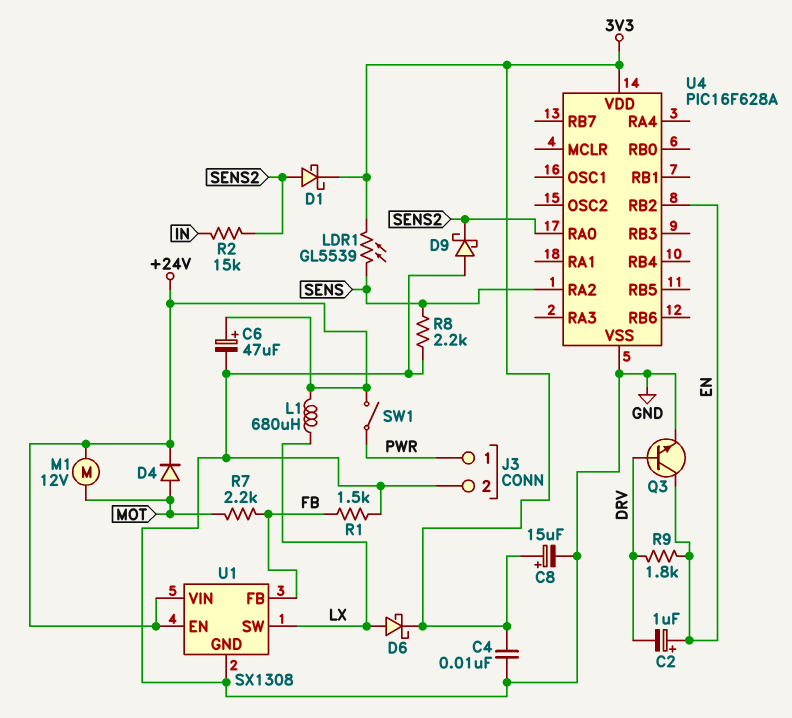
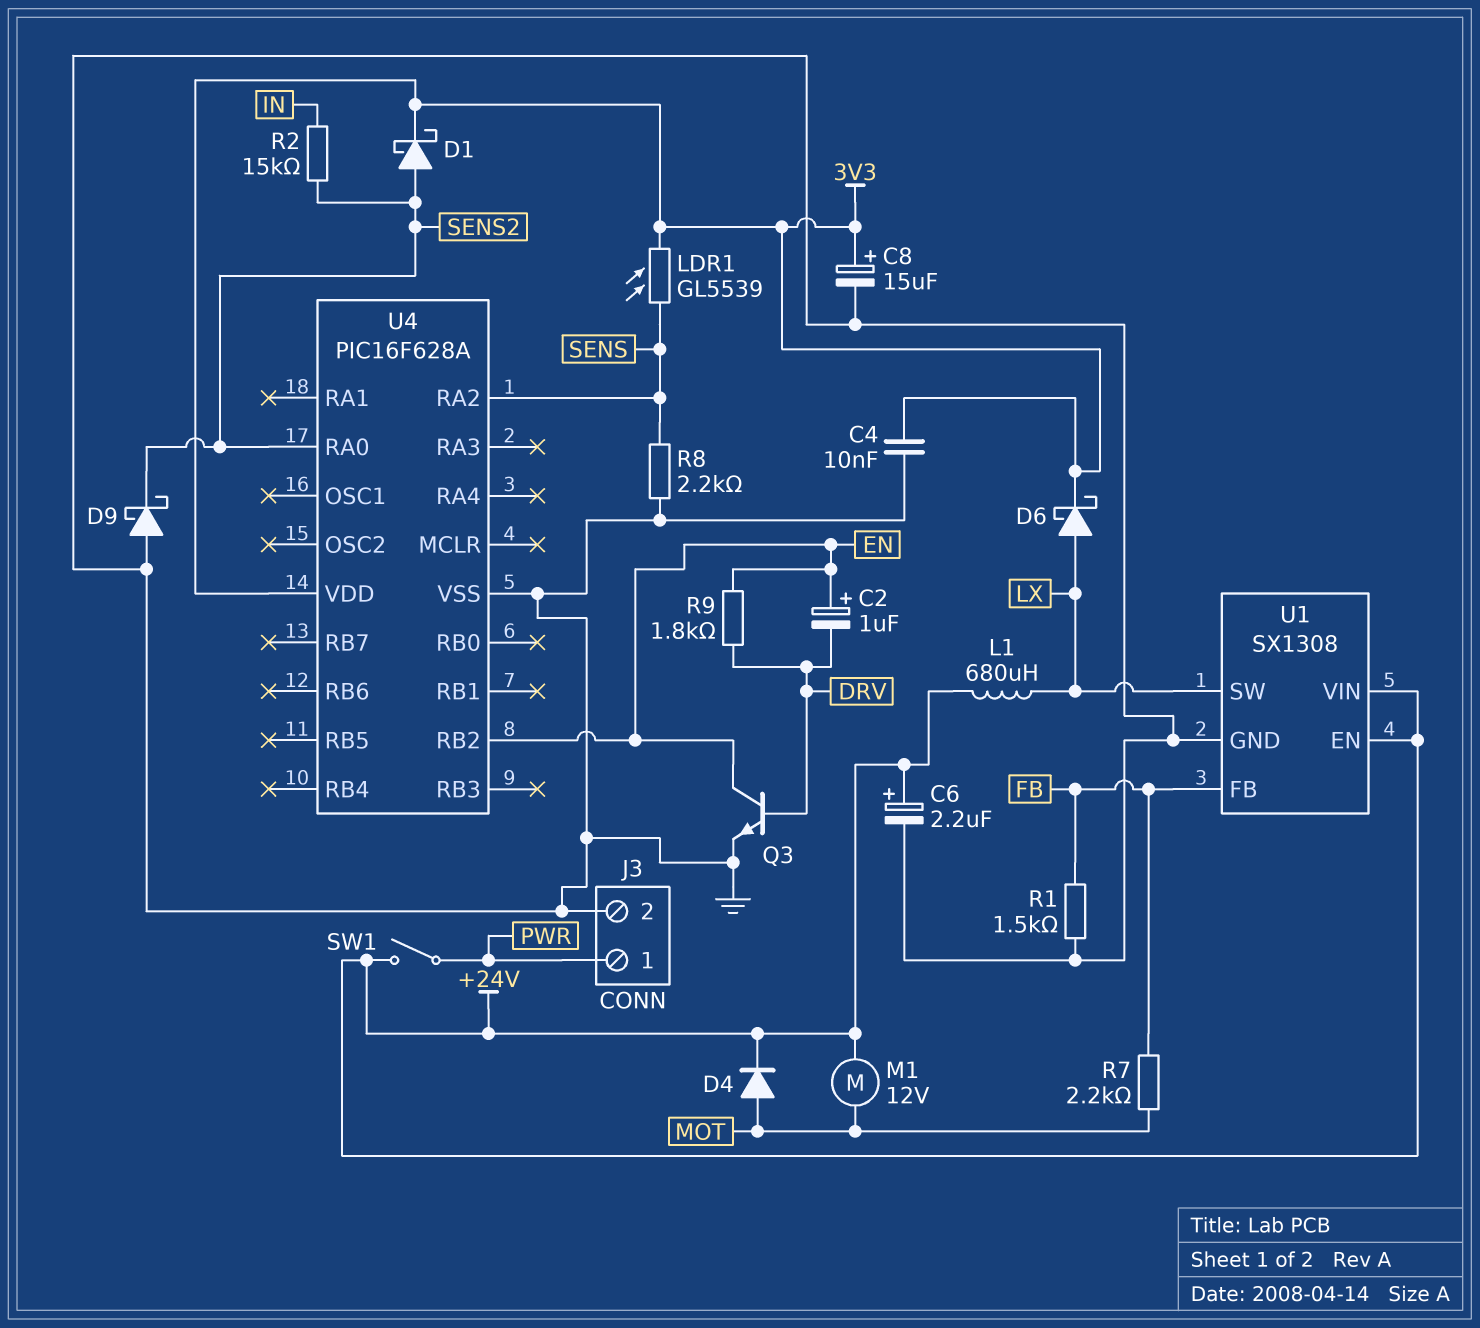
C6: 47uF (plus +24V, minus GND) -> 2.2uF (plus +24V, minus GND)

